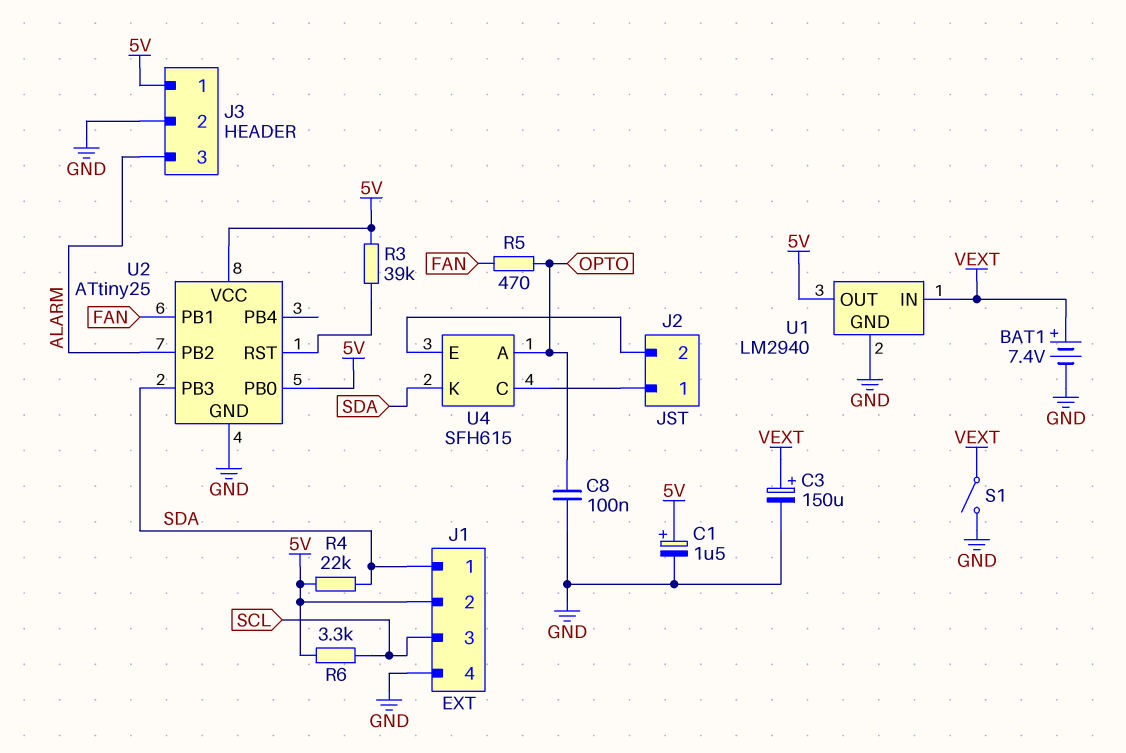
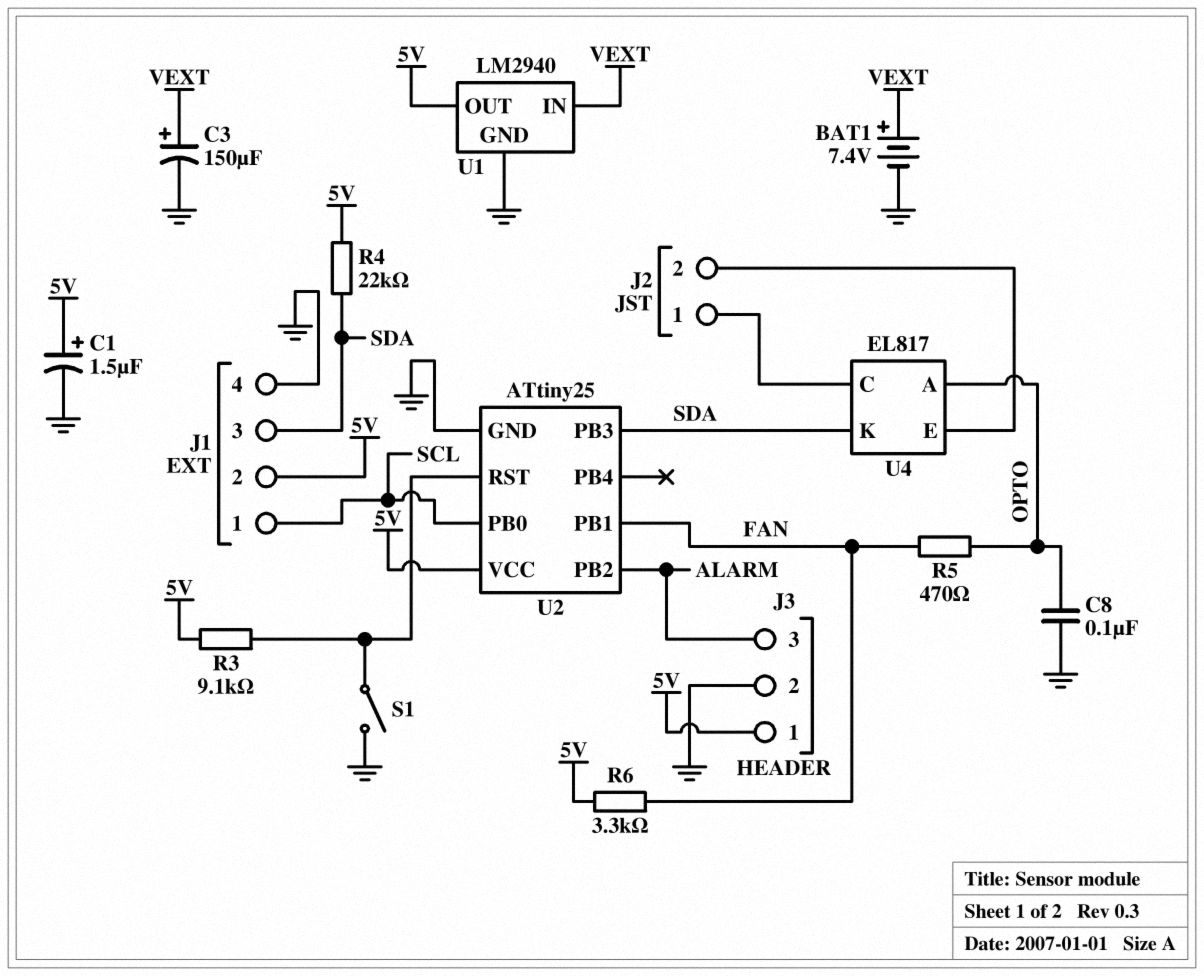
J1 pin 1: SDA -> SCL
J1 pin 3: SCL -> SDA
R3: 39k (5V, U2/RST) -> 9.1k (5V, U2/RST)
R6: 3.3k (5V, SCL) -> 3.3k (5V, FAN)
S1: switch (GND, VEXT) -> switch (GND, U2/RST)
U2 pin PB0: 5V -> SCL
U4: SFH615 -> EL817

